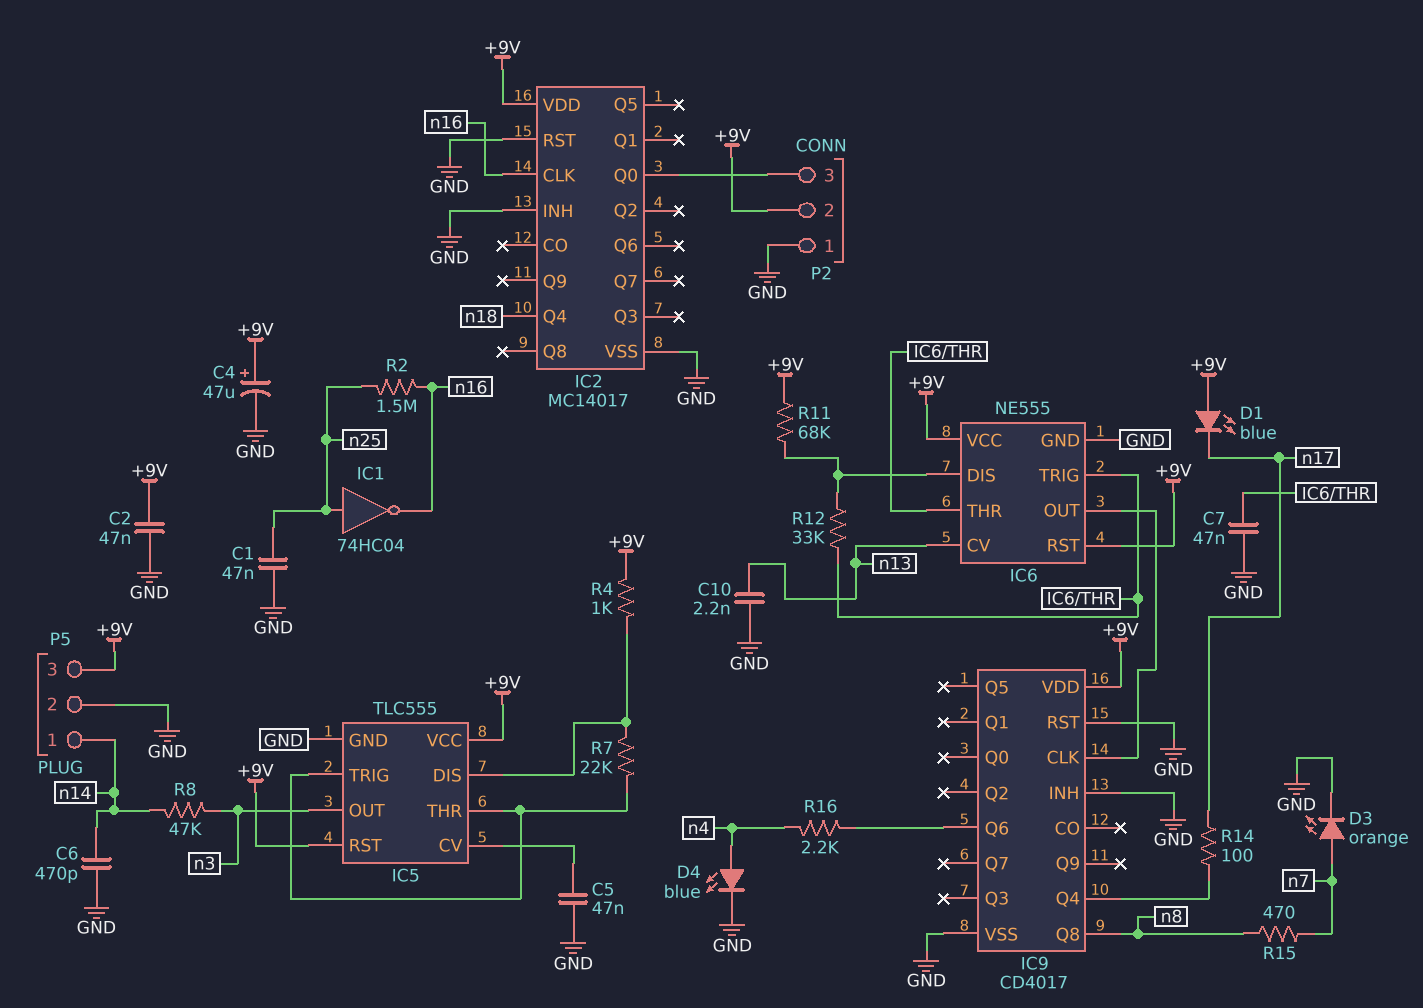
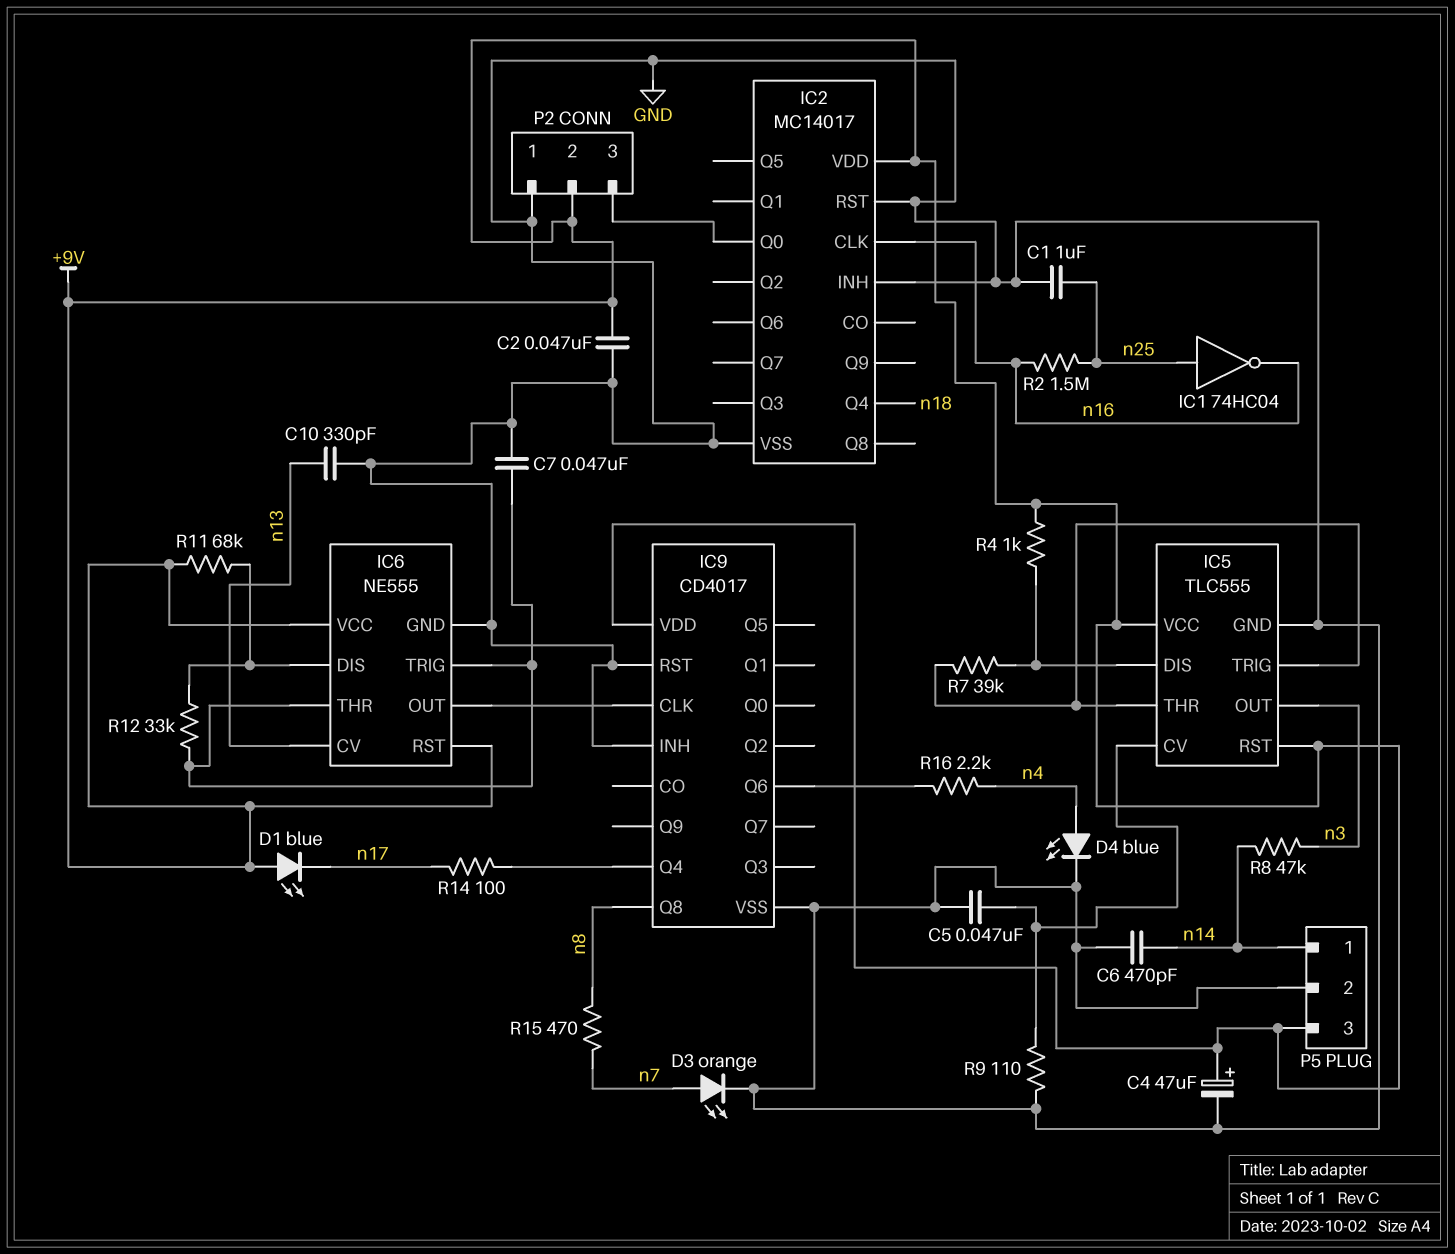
C1: 47nF (GND, n25) -> 1uF (GND, n25)
C10: 2.2nF (GND, n13) -> 330pF (GND, n13)
R7: 22k (IC5/DIS, IC5/THR) -> 39k (IC5/DIS, IC5/THR)
R9: none -> 110 (GND, IC5/CV)

